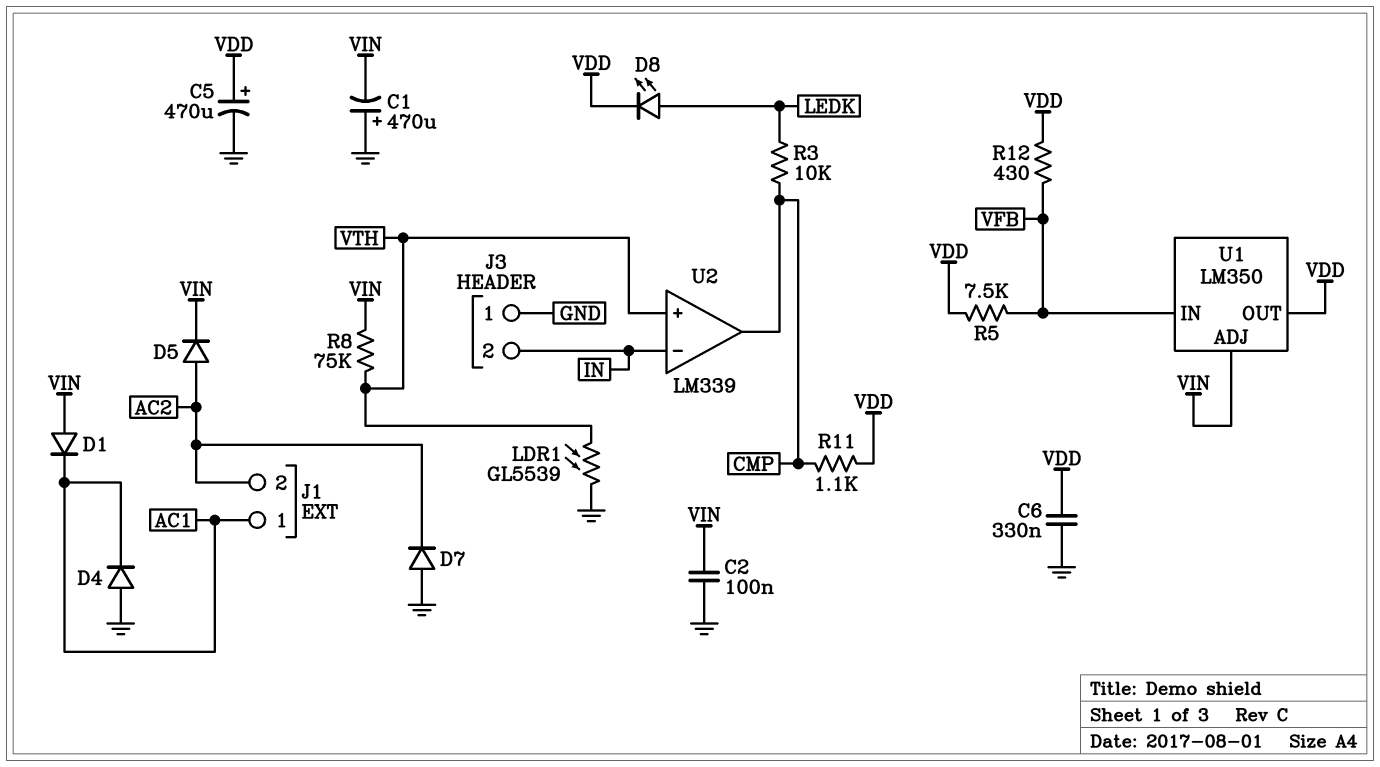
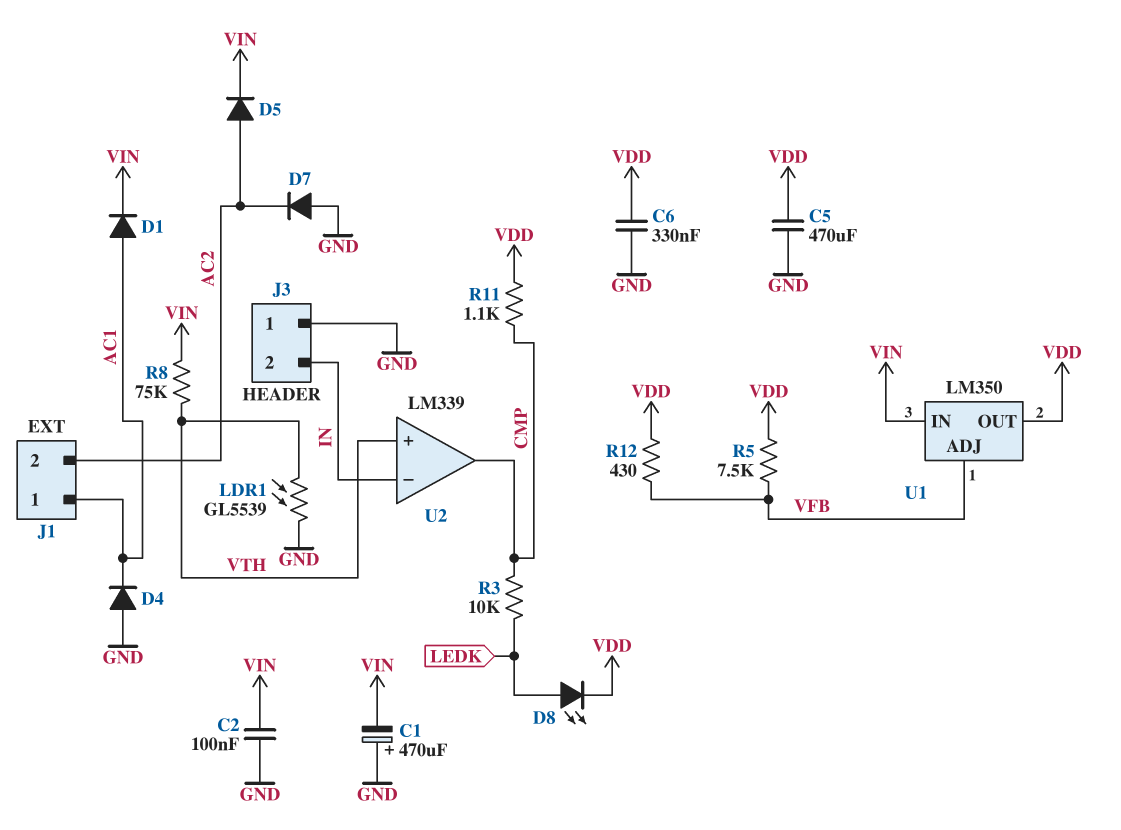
C5: 470uF (plus VDD, minus GND) -> 470uF (GND, VDD)
D1: diode (A VIN, K AC1) -> diode (A AC1, K VIN)
U1 pin ADJ: VIN -> VFB
U1 pin IN: VFB -> VIN

